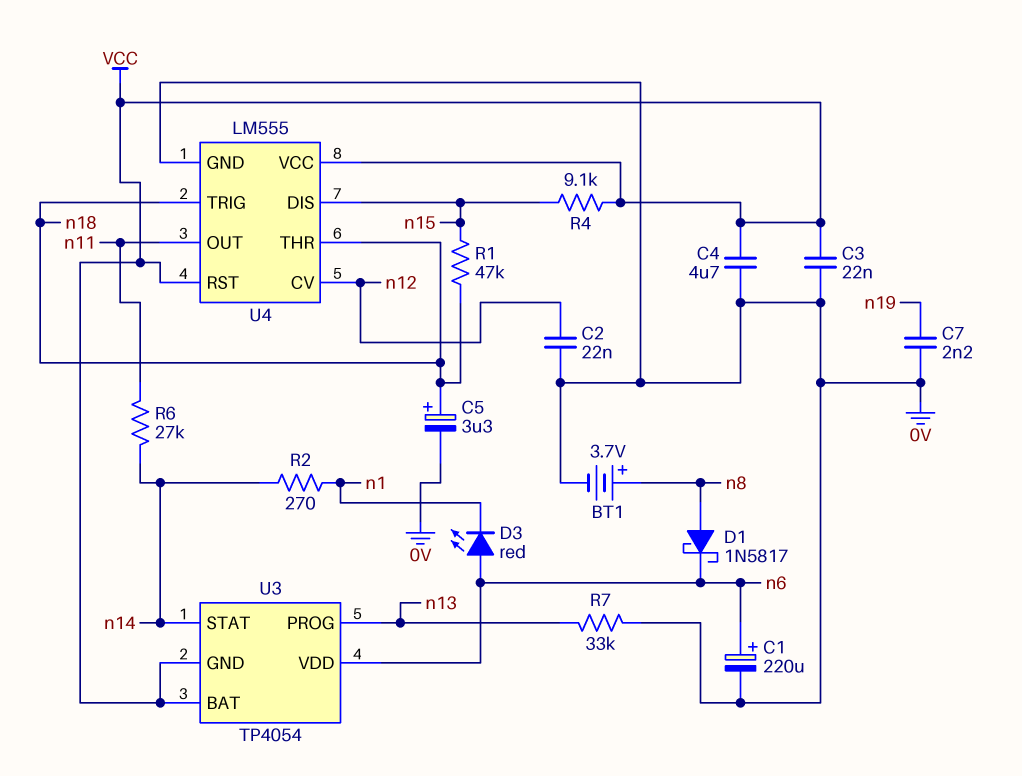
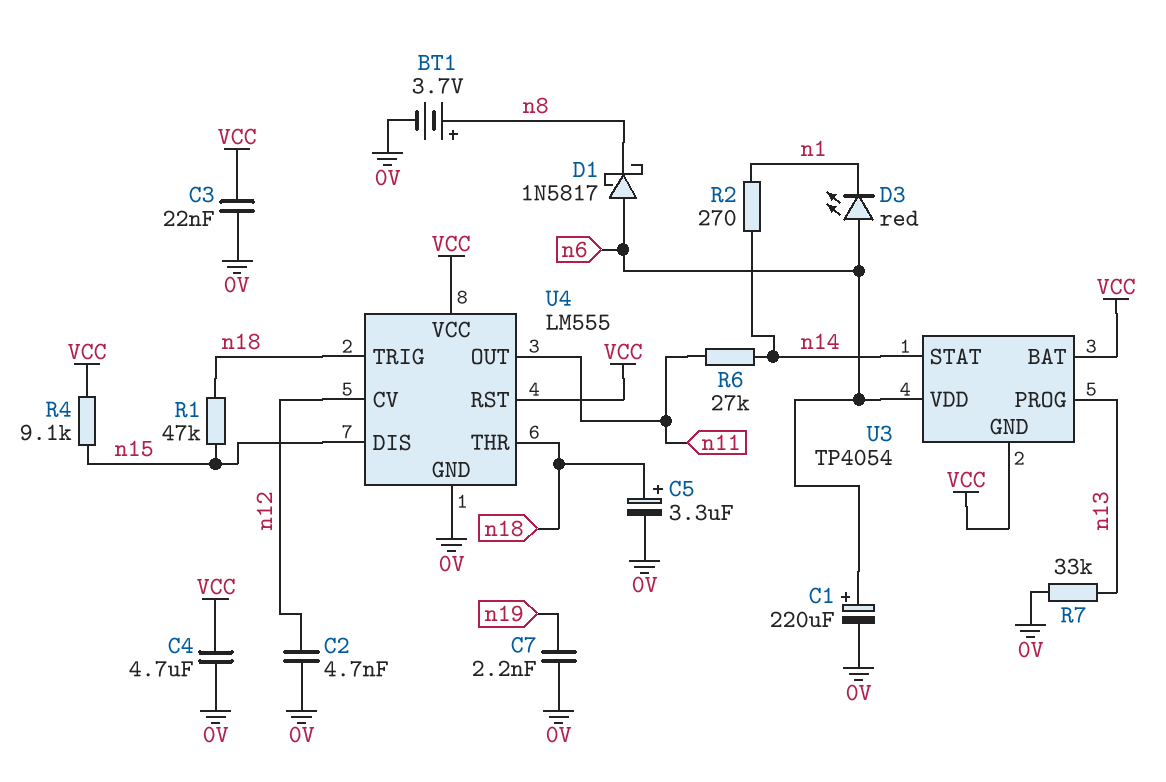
C2: 22nF (0V, n12) -> 4.7nF (0V, n12)
D1: schottky 1N5817 (A n8, K n6) -> schottky 1N5817 (A n6, K n8)

